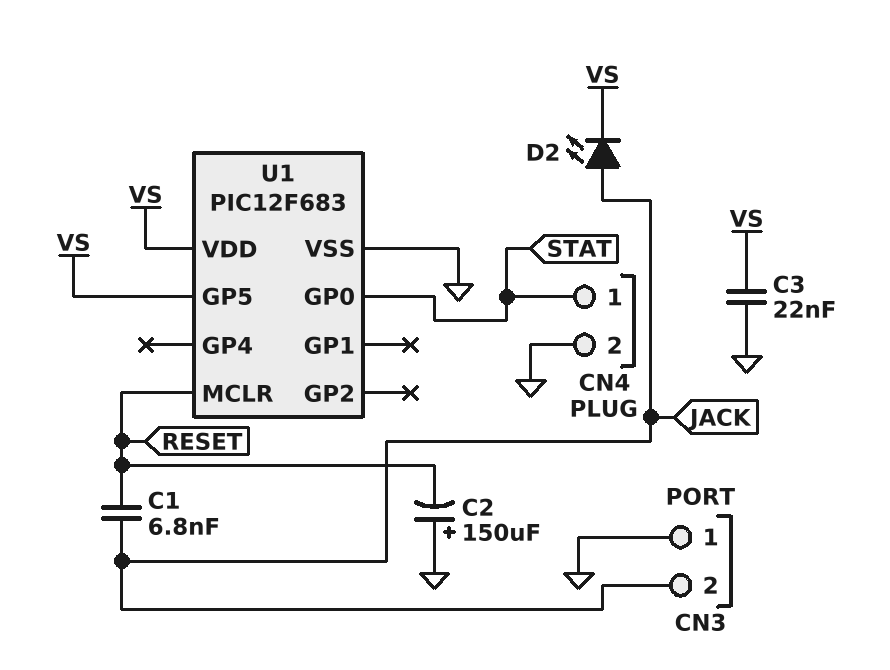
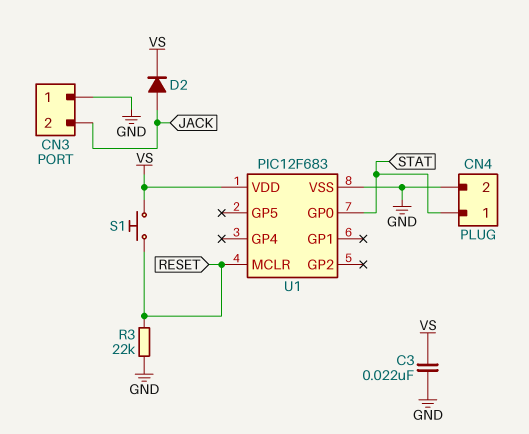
C1: 6.8nF (JACK, RESET) -> none
C2: 150uF (plus GND, minus RESET) -> none
D2: LED (A JACK, K VS) -> diode (A JACK, K VS)
R3: none -> 22k (GND, RESET)
S1: none -> button (RESET, VS)
U1 pin GP5: VS -> none

